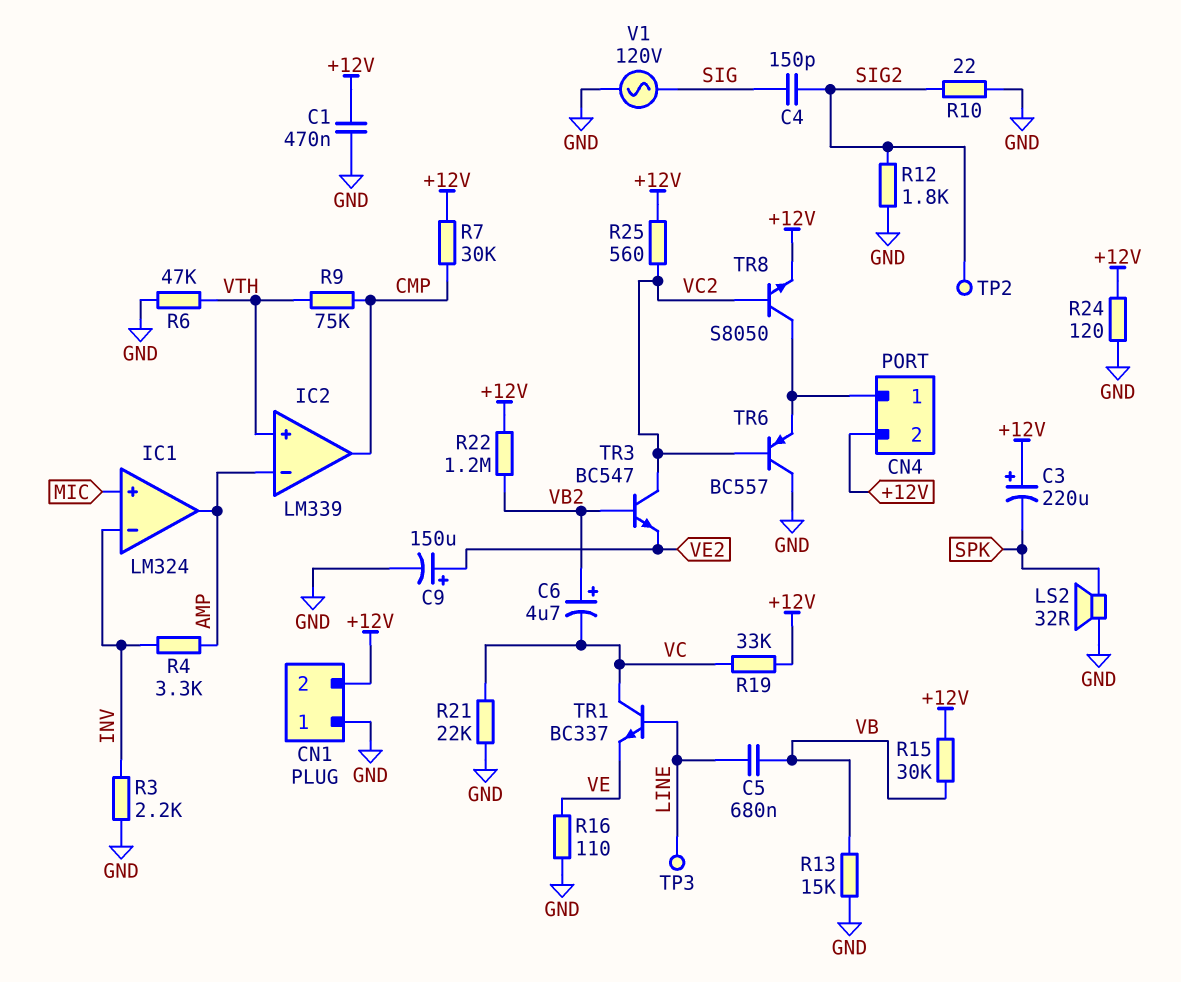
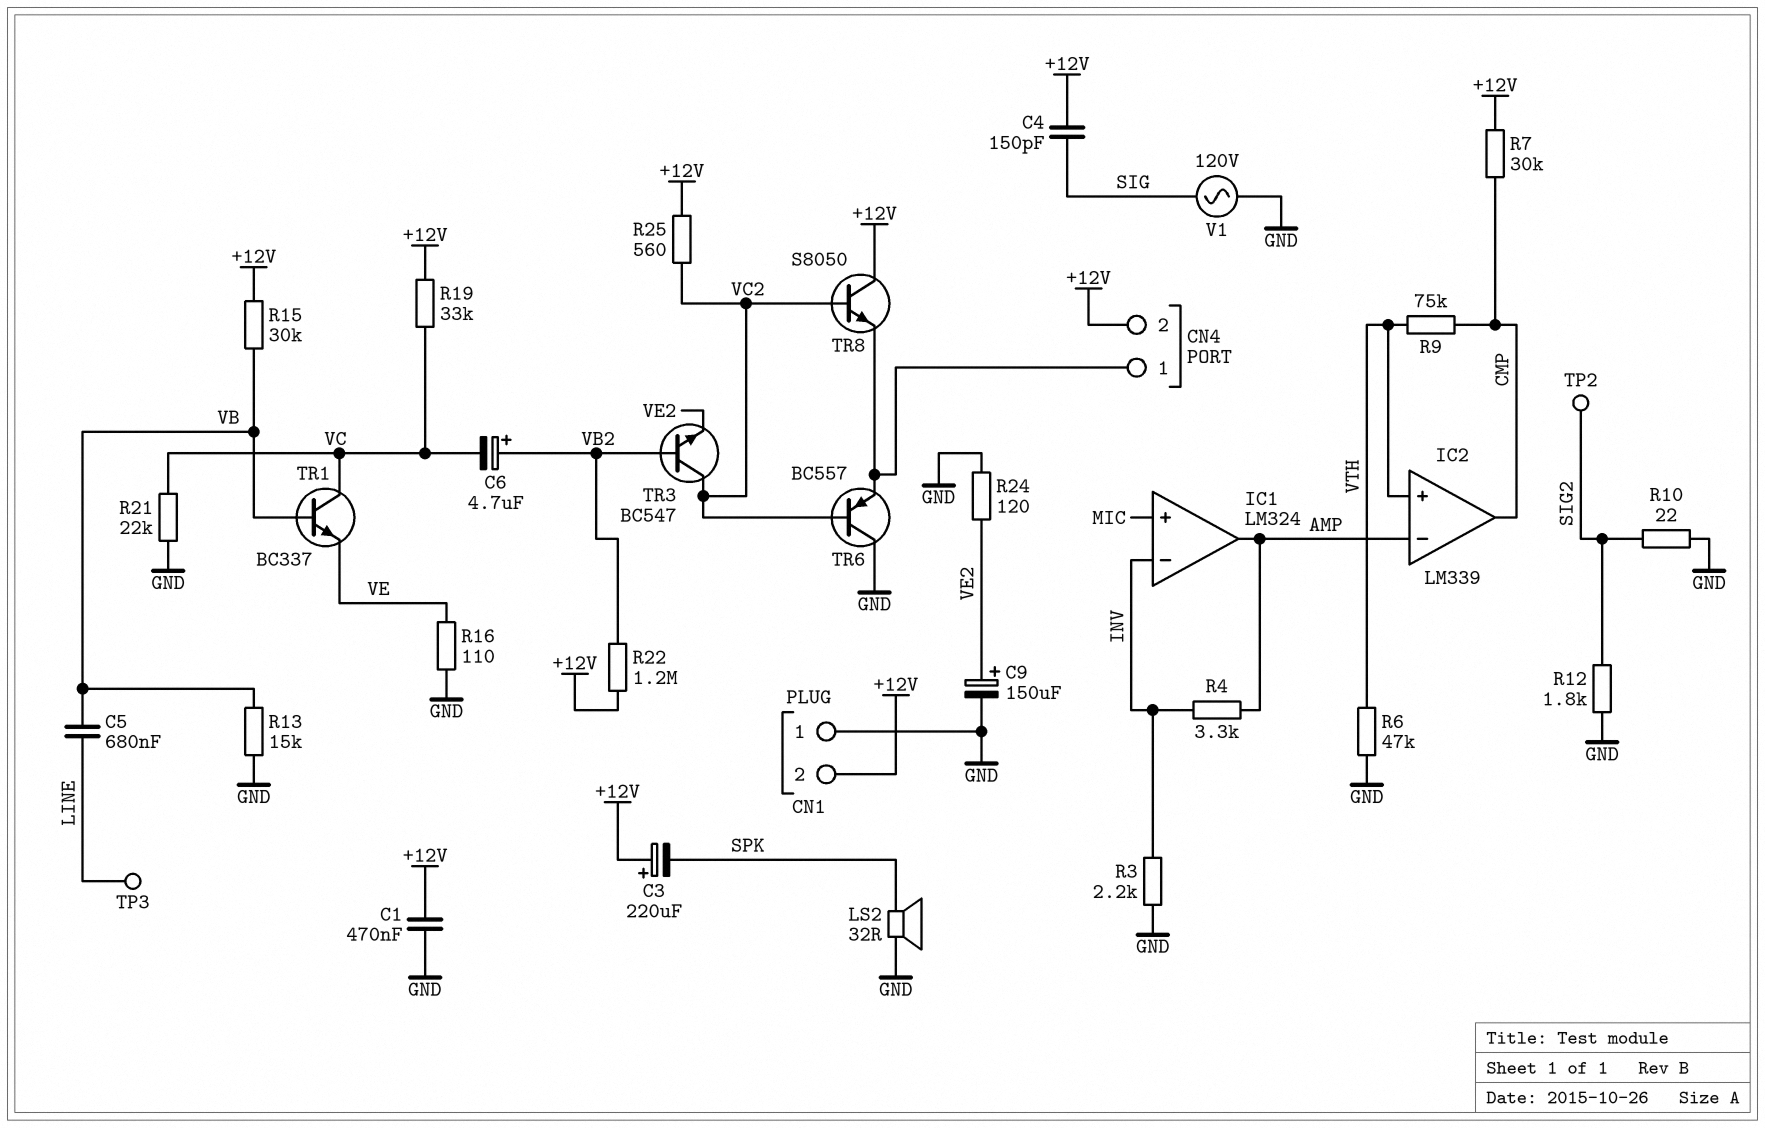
C4: 150pF (SIG, SIG2) -> 150pF (+12V, SIG)
R24: 120 (+12V, GND) -> 120 (GND, VE2)
TR1: NPN BC337 (B LINE, C VC, E VE) -> NPN BC337 (B VB, C VC, E VE)
TR8: NPN S8050 (B VC2, C CN4/1, E +12V) -> NPN S8050 (B VC2, C +12V, E CN4/1)

